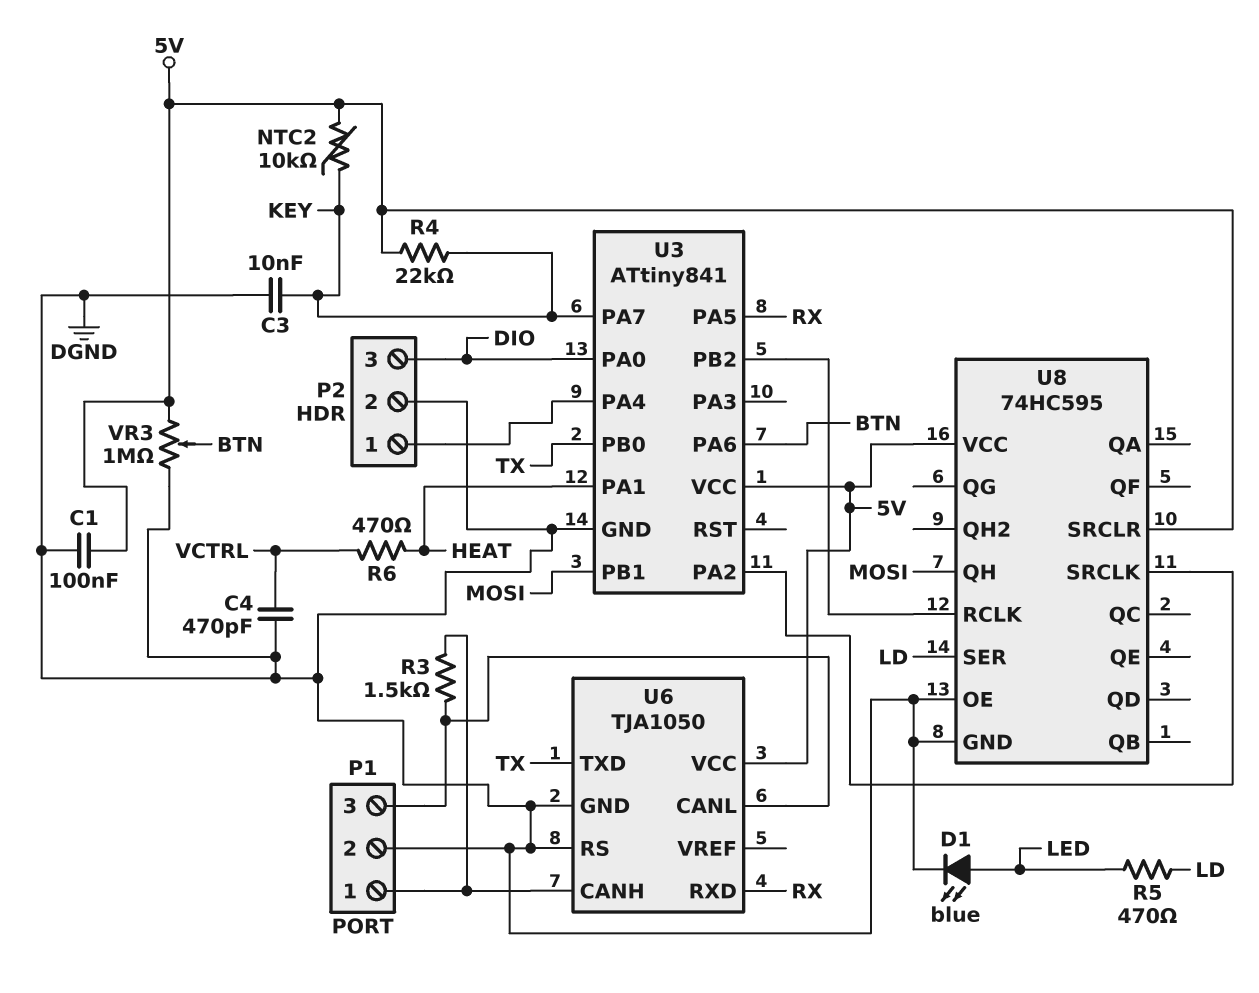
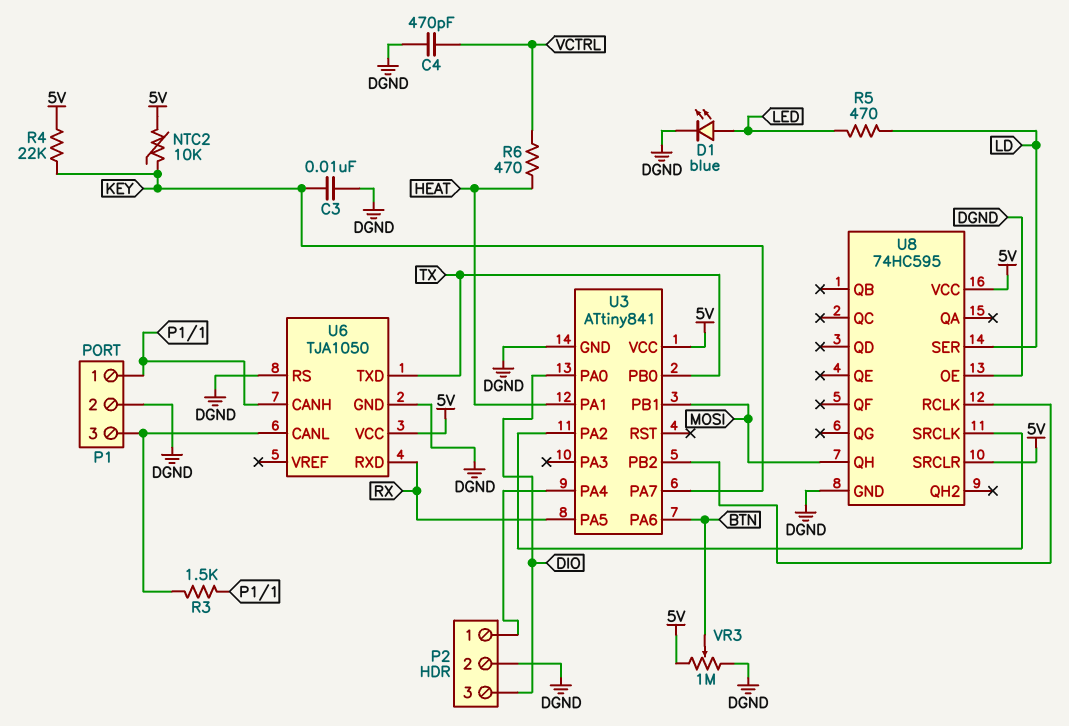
C1: 100nF (5V, DGND) -> none

